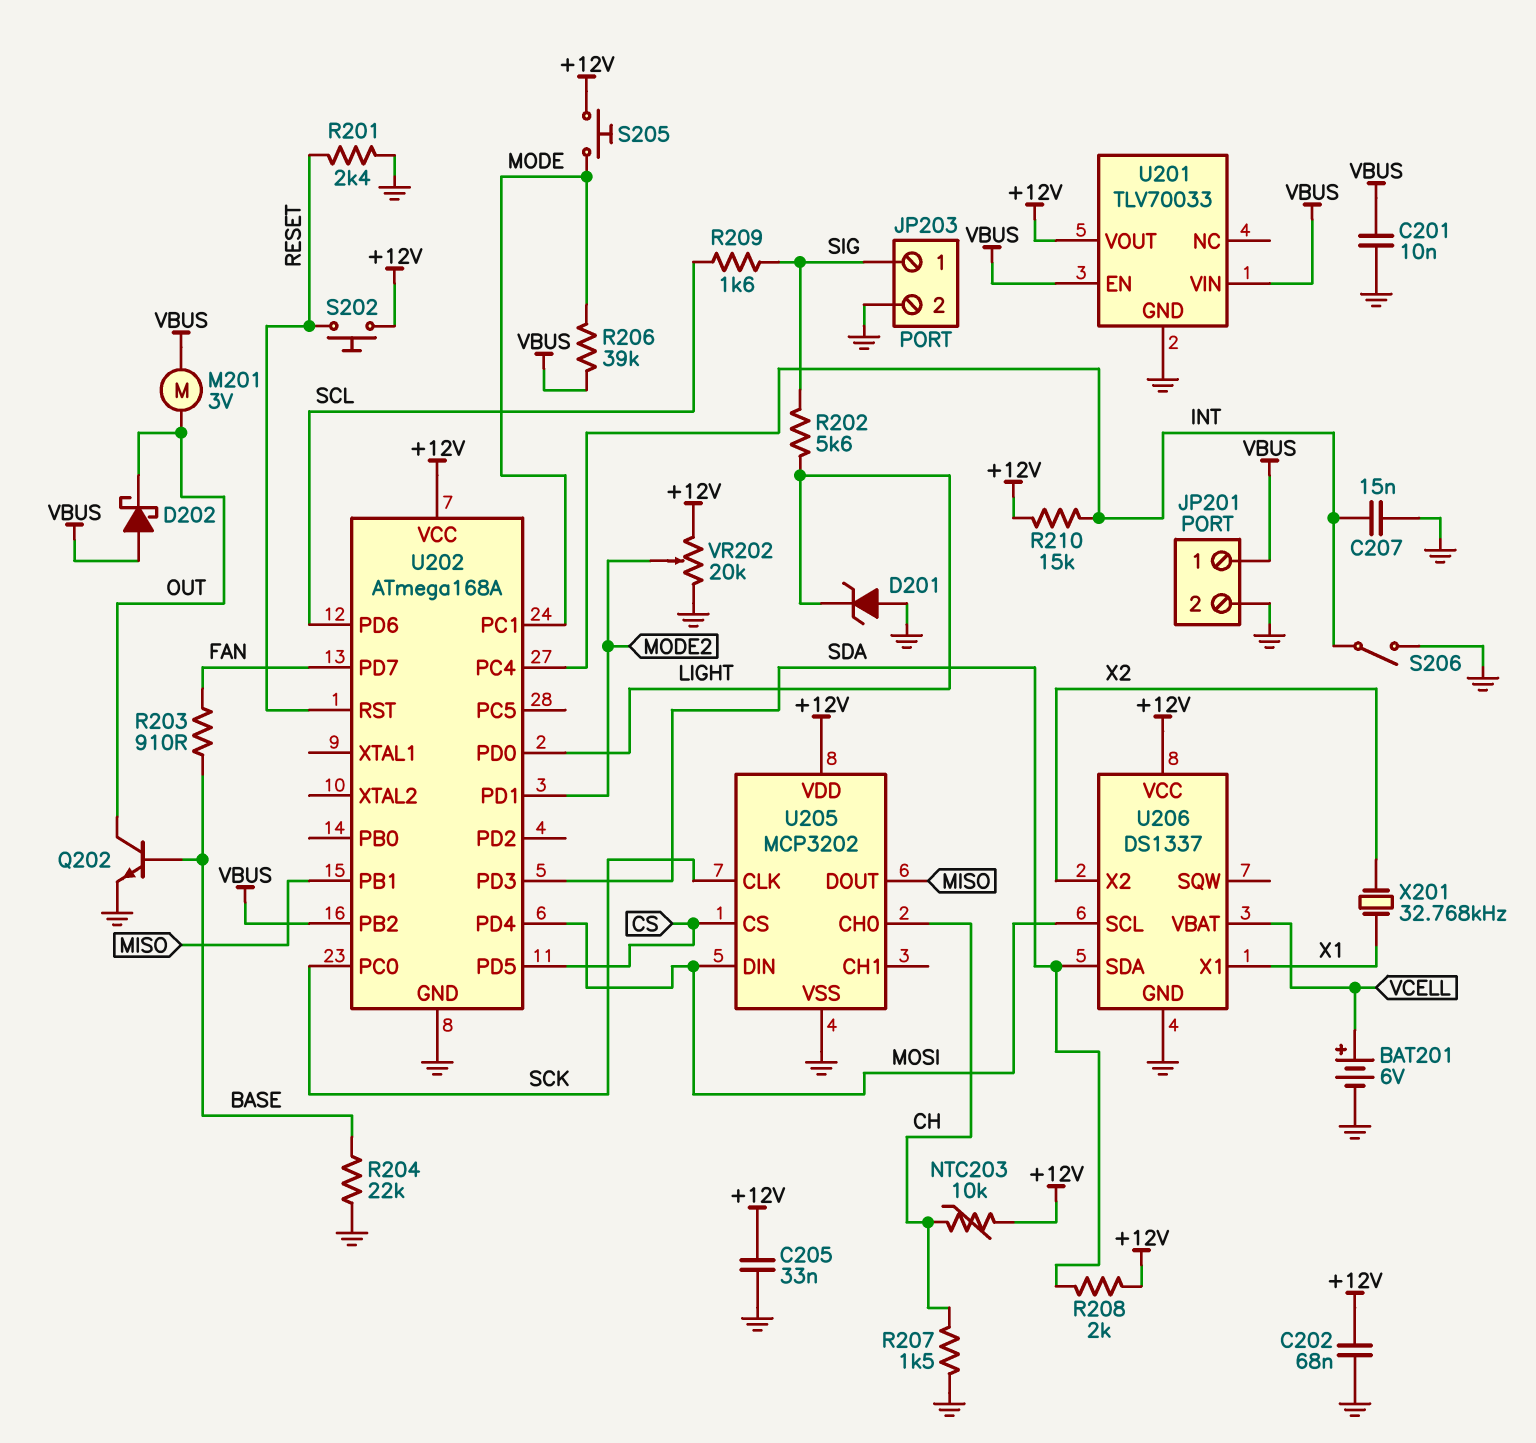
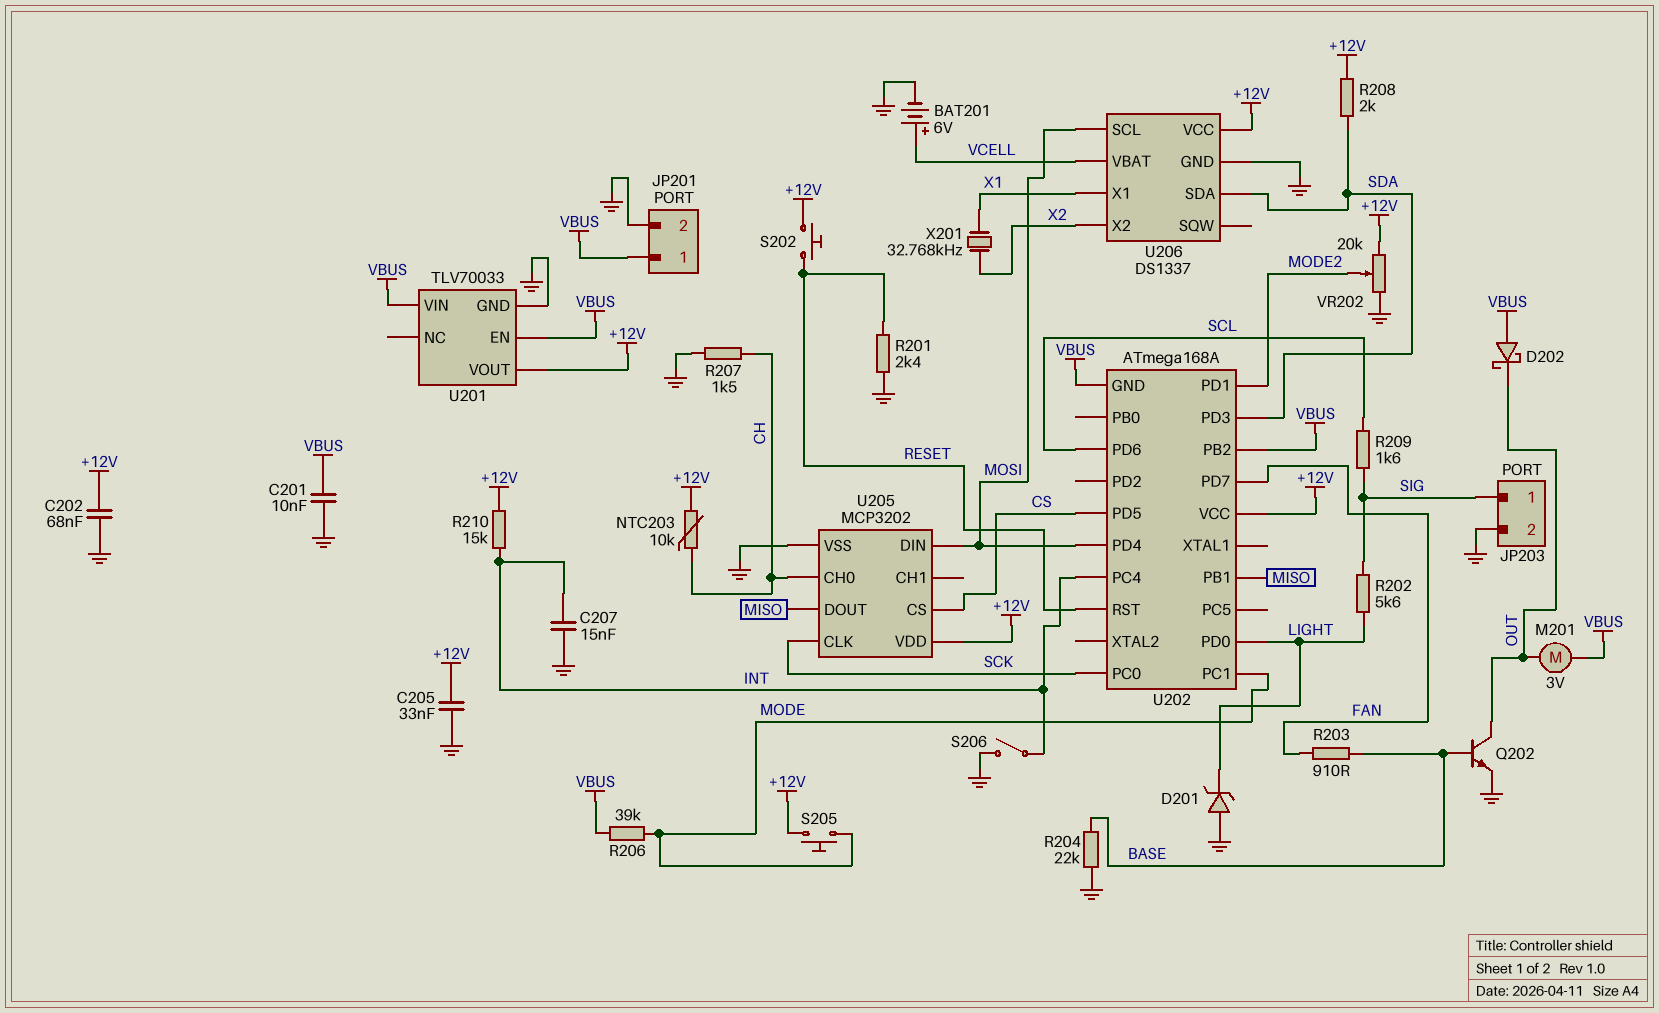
U202 pin GND: GND -> VBUS

